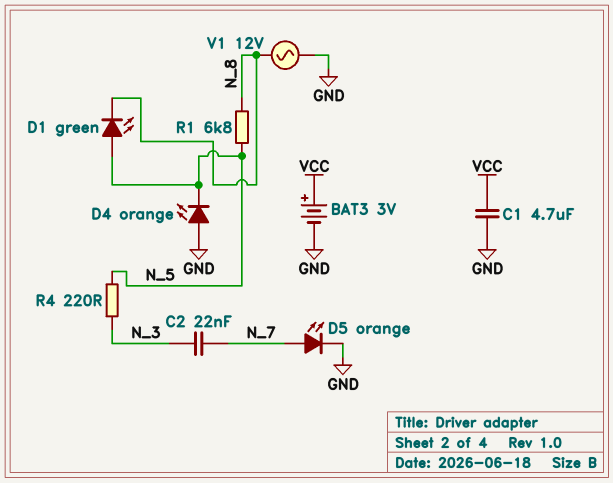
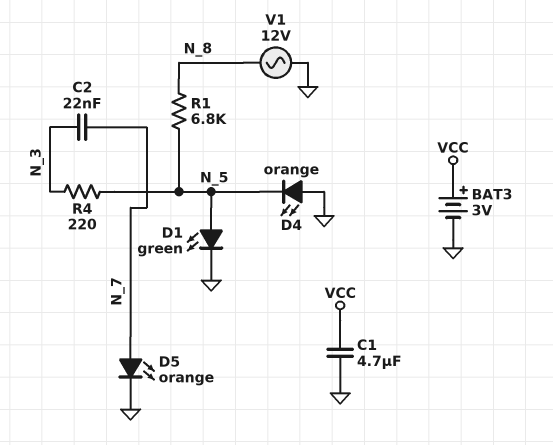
D1: LED green (A N_5, K N_8) -> LED green (A N_5, K GND)

